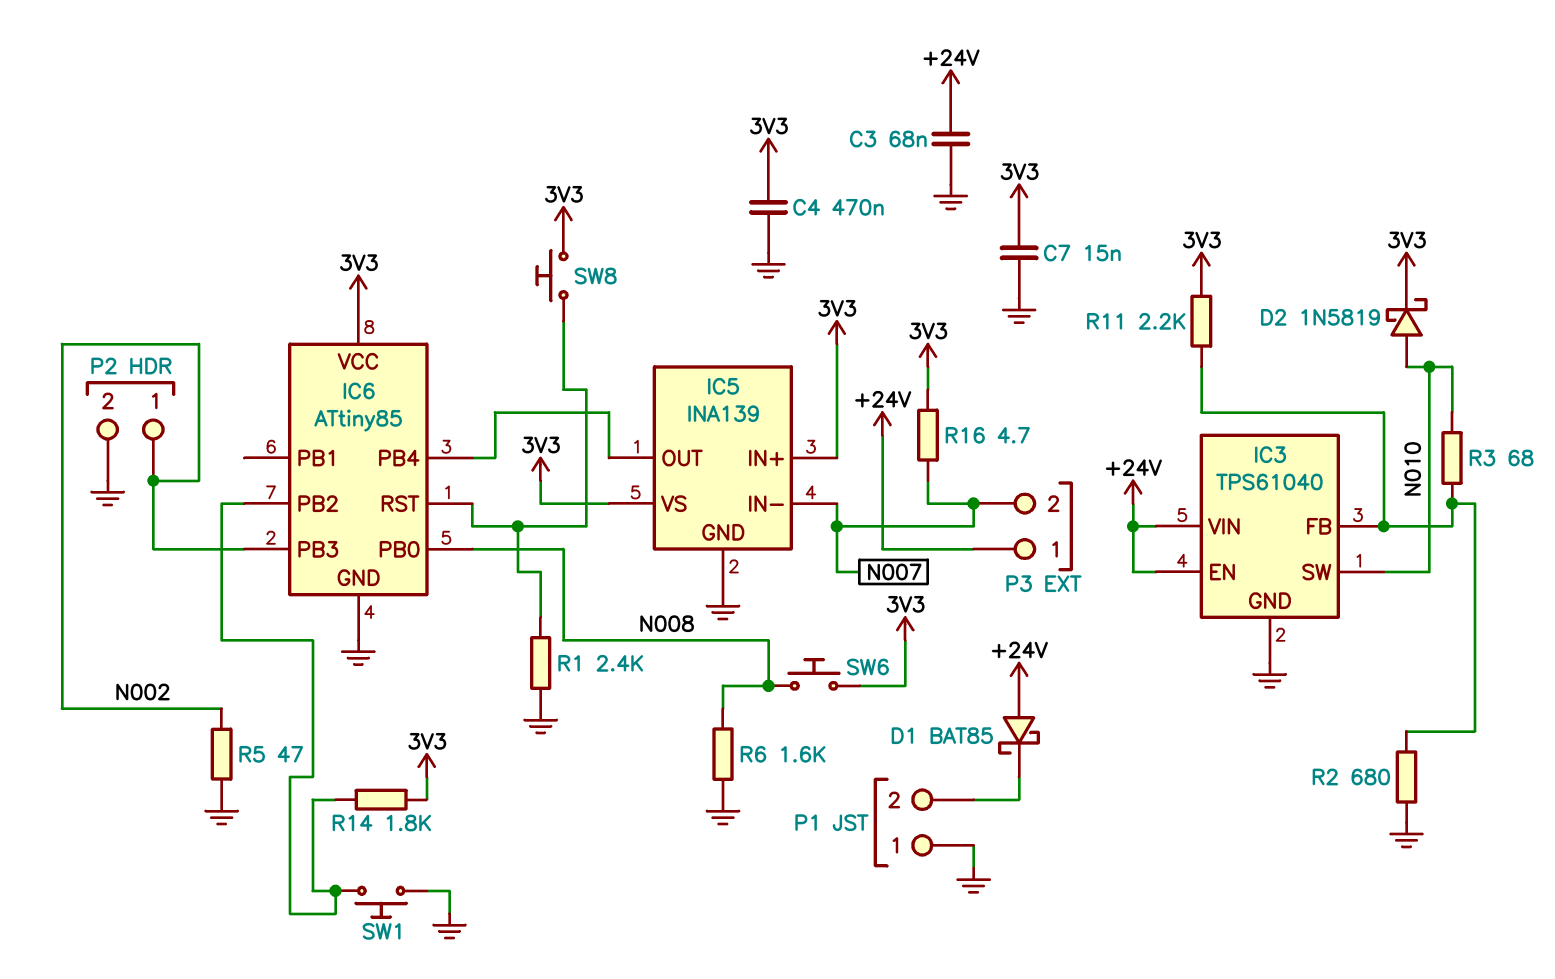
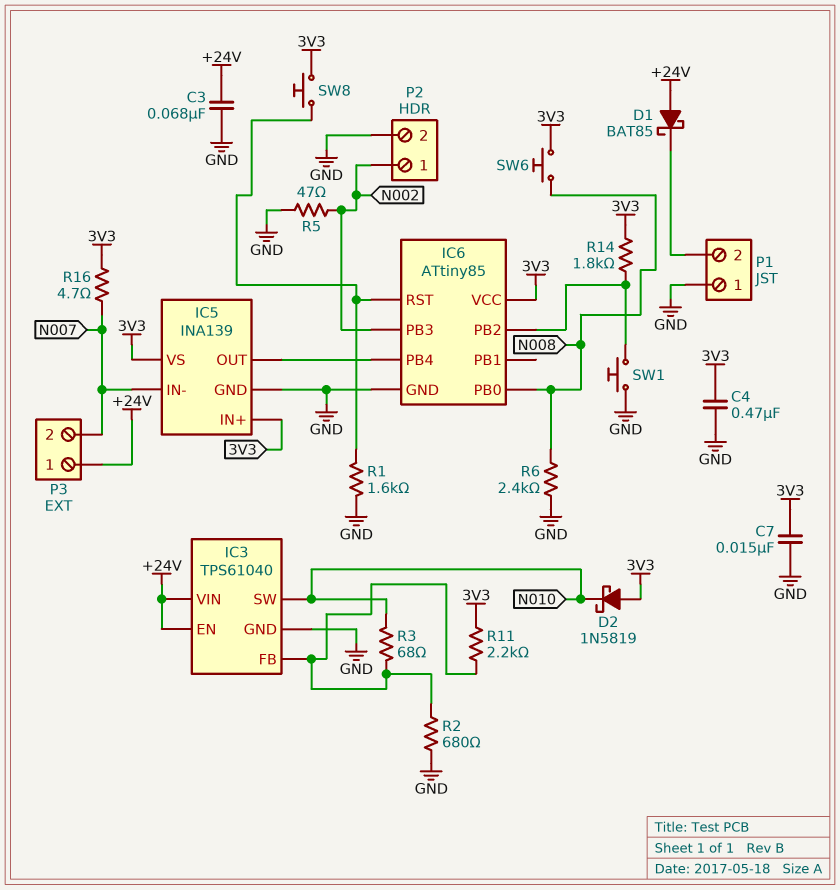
D2: schottky 1N5819 (A N010, K 3V3) -> schottky 1N5819 (A 3V3, K N010)
R1: 2.4k (GND, IC6/RST) -> 1.6k (GND, IC6/RST)
R6: 1.6k (GND, N008) -> 2.4k (GND, N008)

